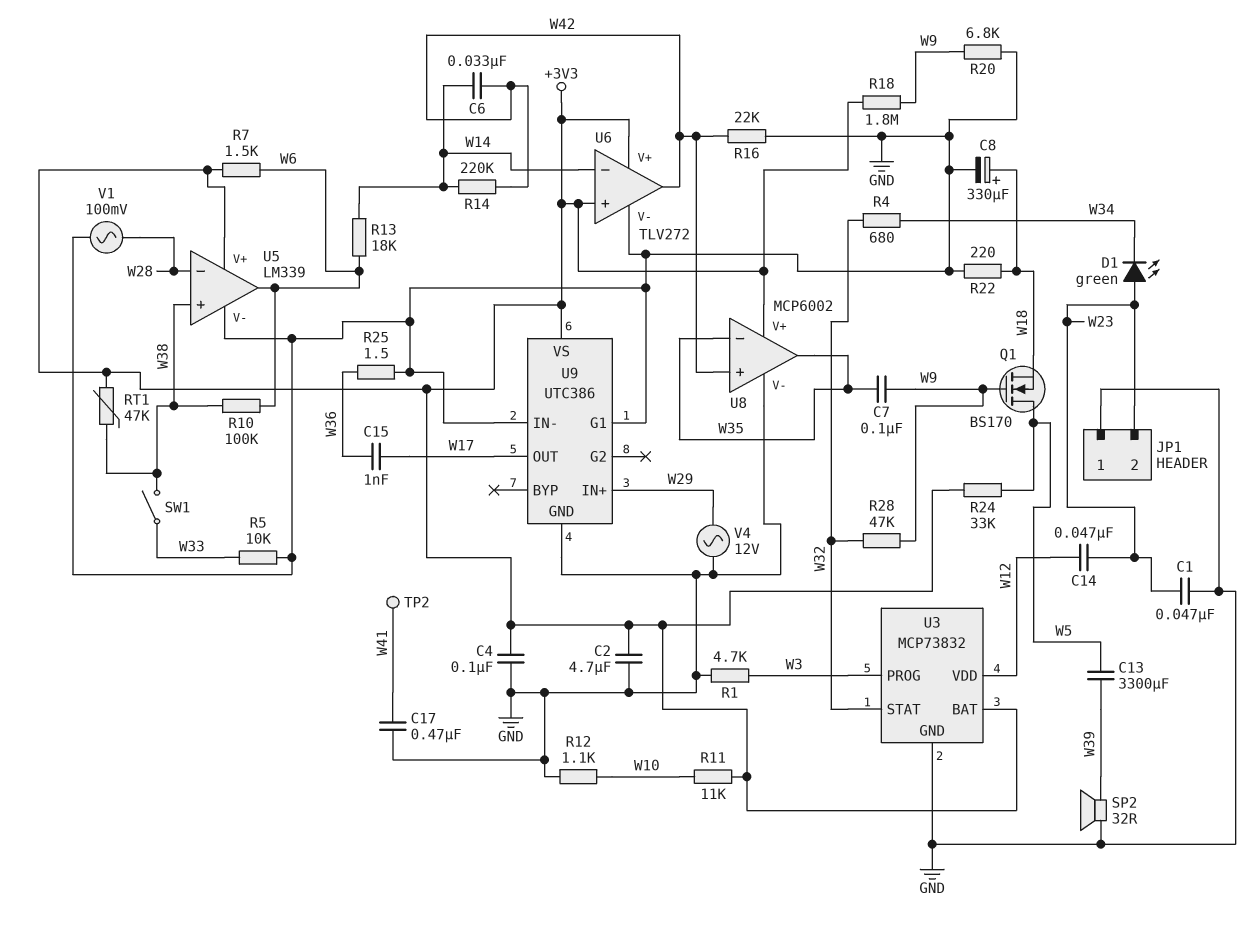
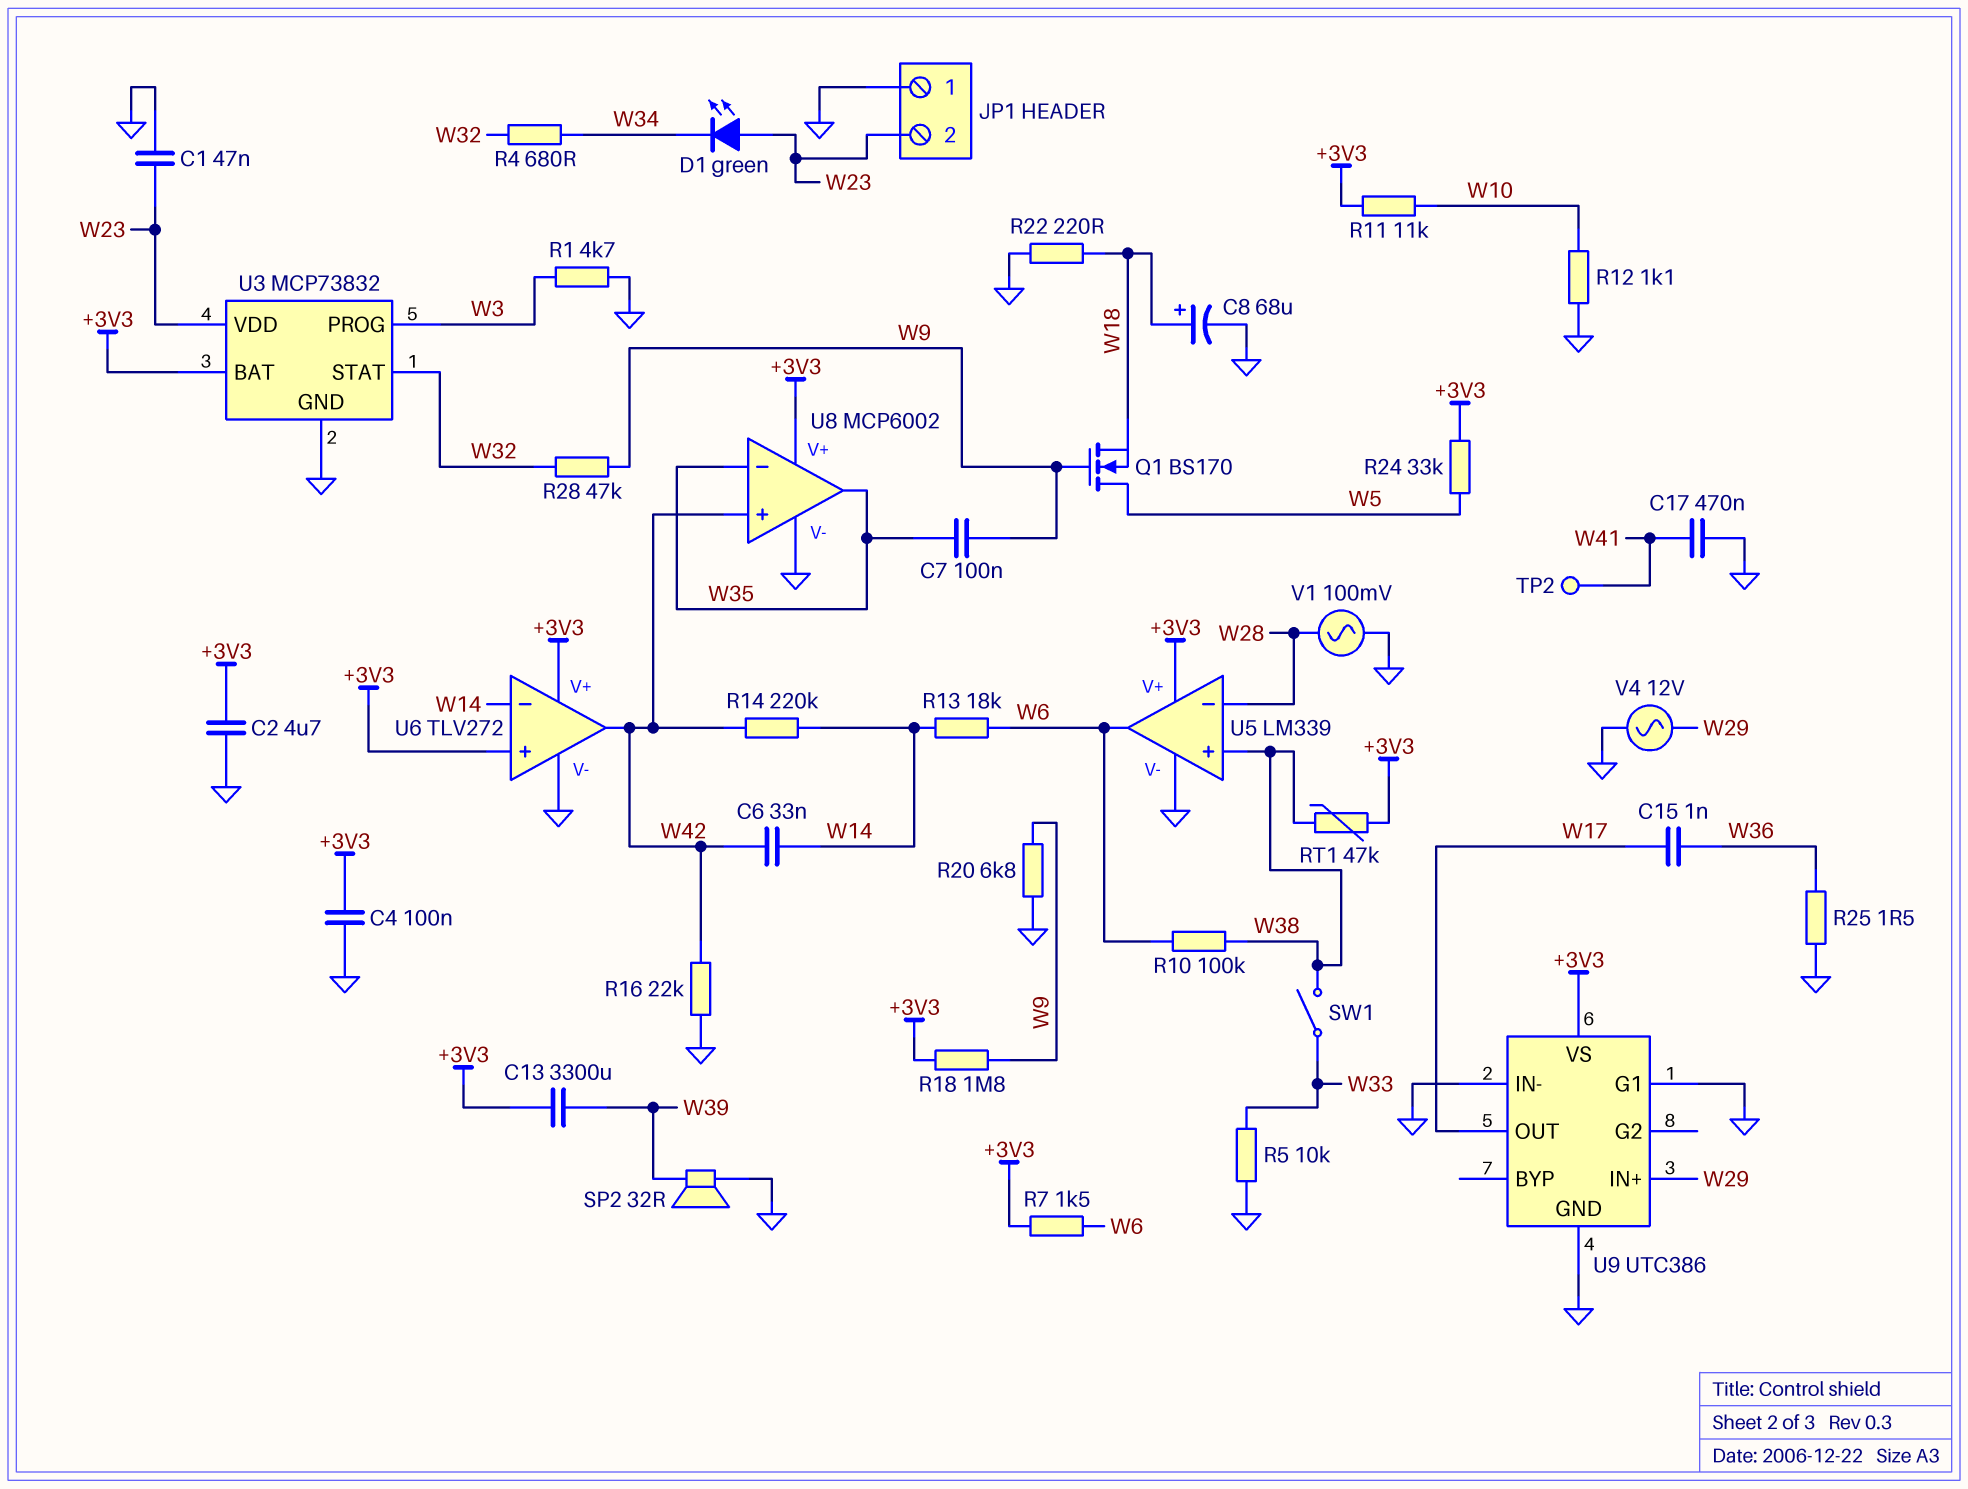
C8: 330uF (plus W18, minus GND) -> 68uF (plus W18, minus GND)
C13: 3300uF (W5, W39) -> 3300uF (+3V3, W39)
C14: 47nF (W12, W23) -> none
U3 pin VDD: W12 -> W23

